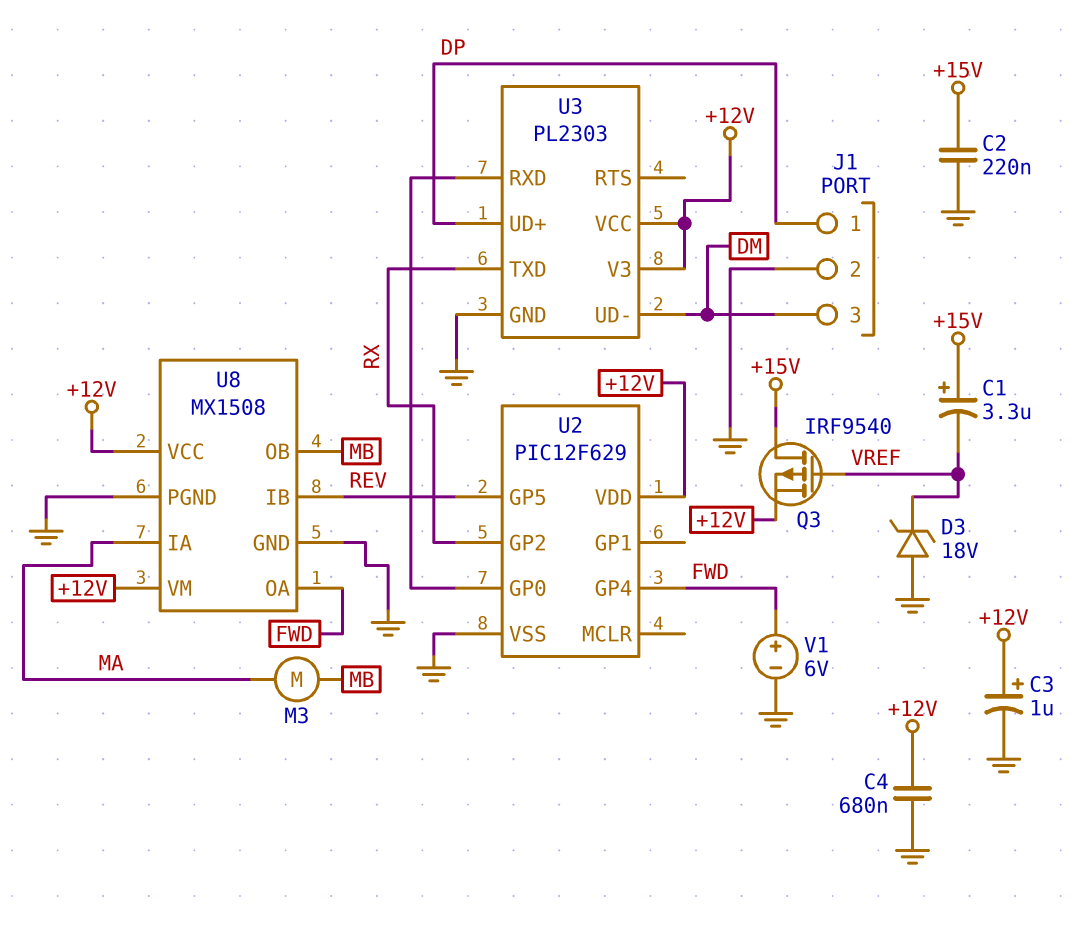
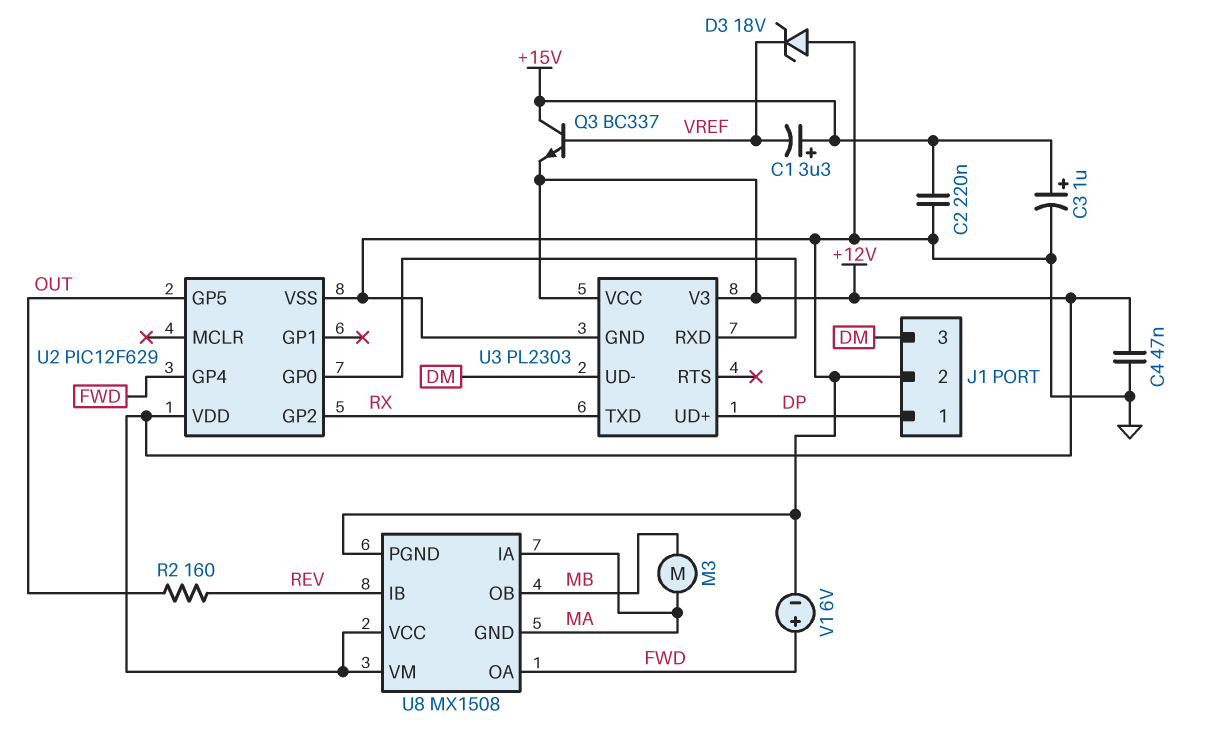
C3: 1uF (plus +12V, minus GND) -> 1uF (plus +15V, minus GND)
C4: 680nF (+12V, GND) -> 47nF (+12V, GND)
Q3: PMOS IRF9540 (G VREF, D +15V, S +12V) -> NPN BC337 (B VREF, C +15V, E +12V)
R2: none -> 160 (OUT, REV)
U2 pin GP5: REV -> OUT
U8 pin GND: GND -> MA

